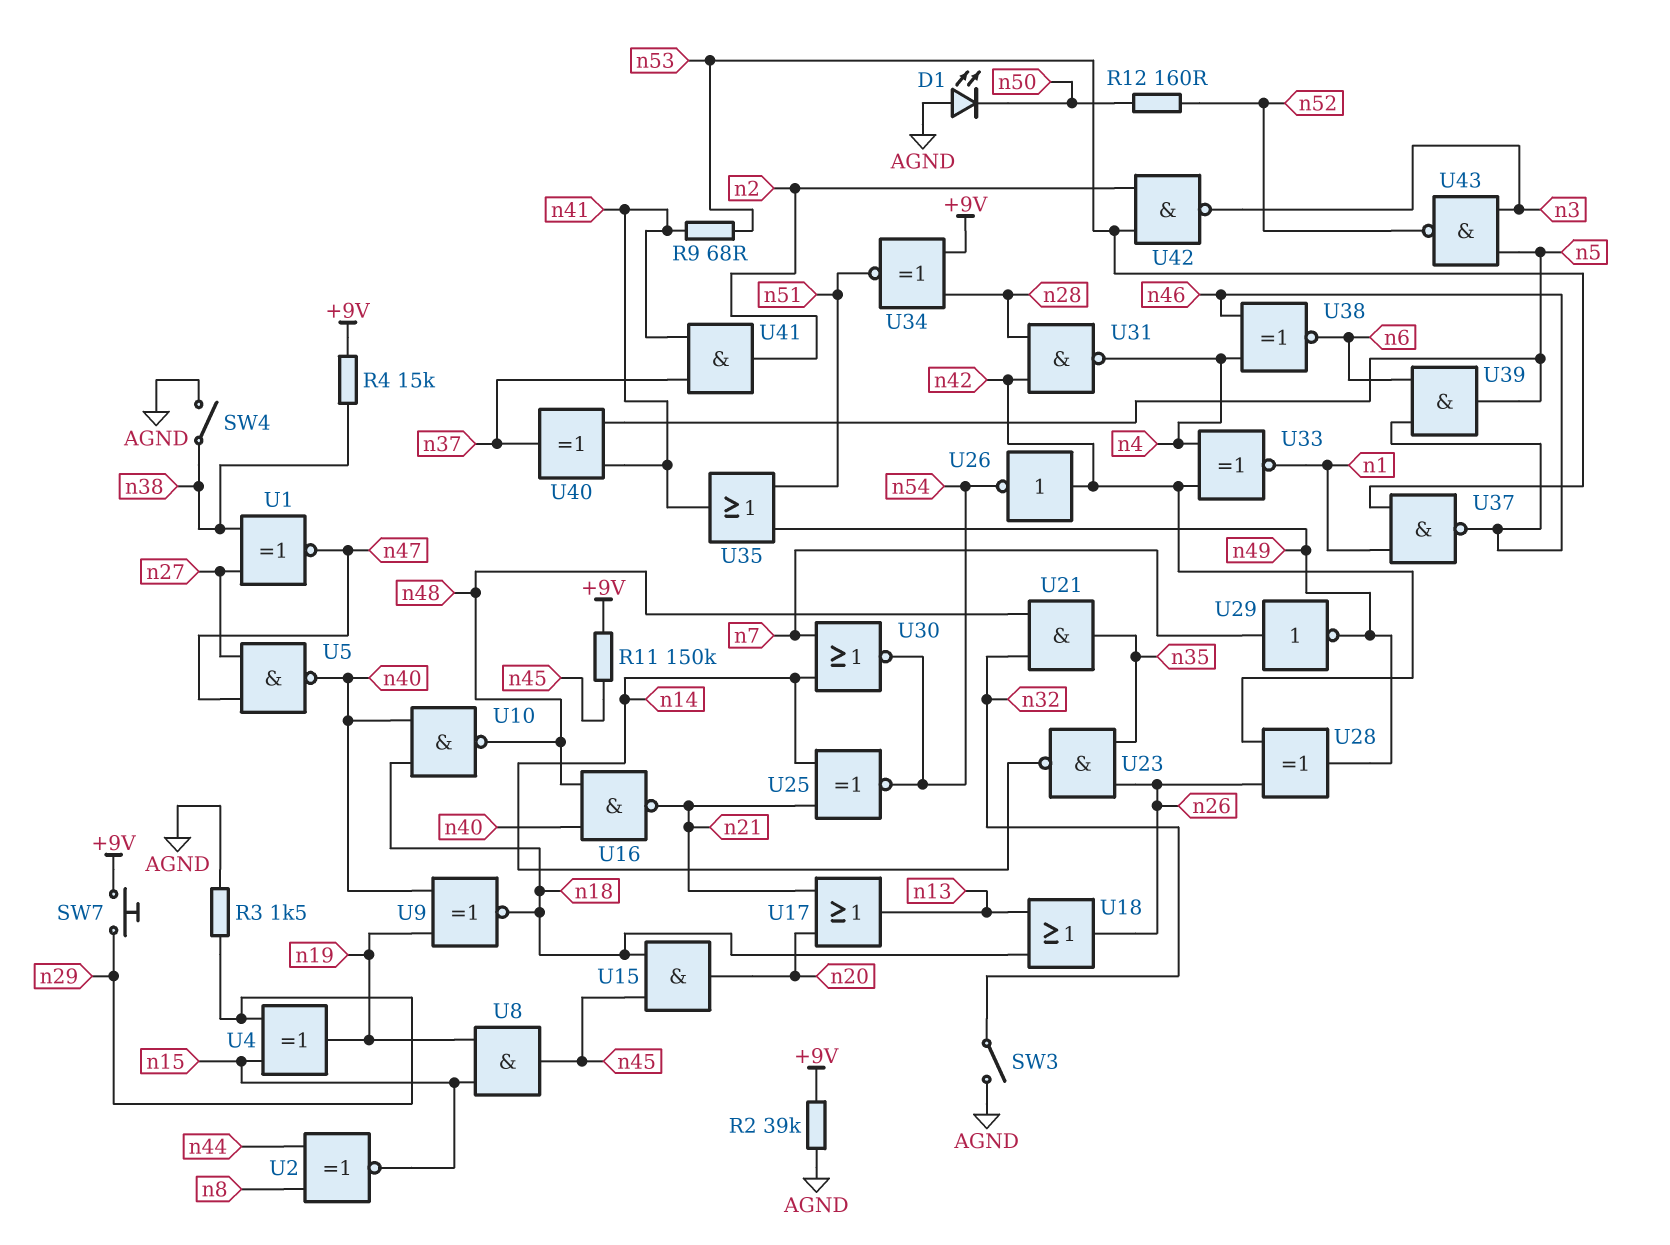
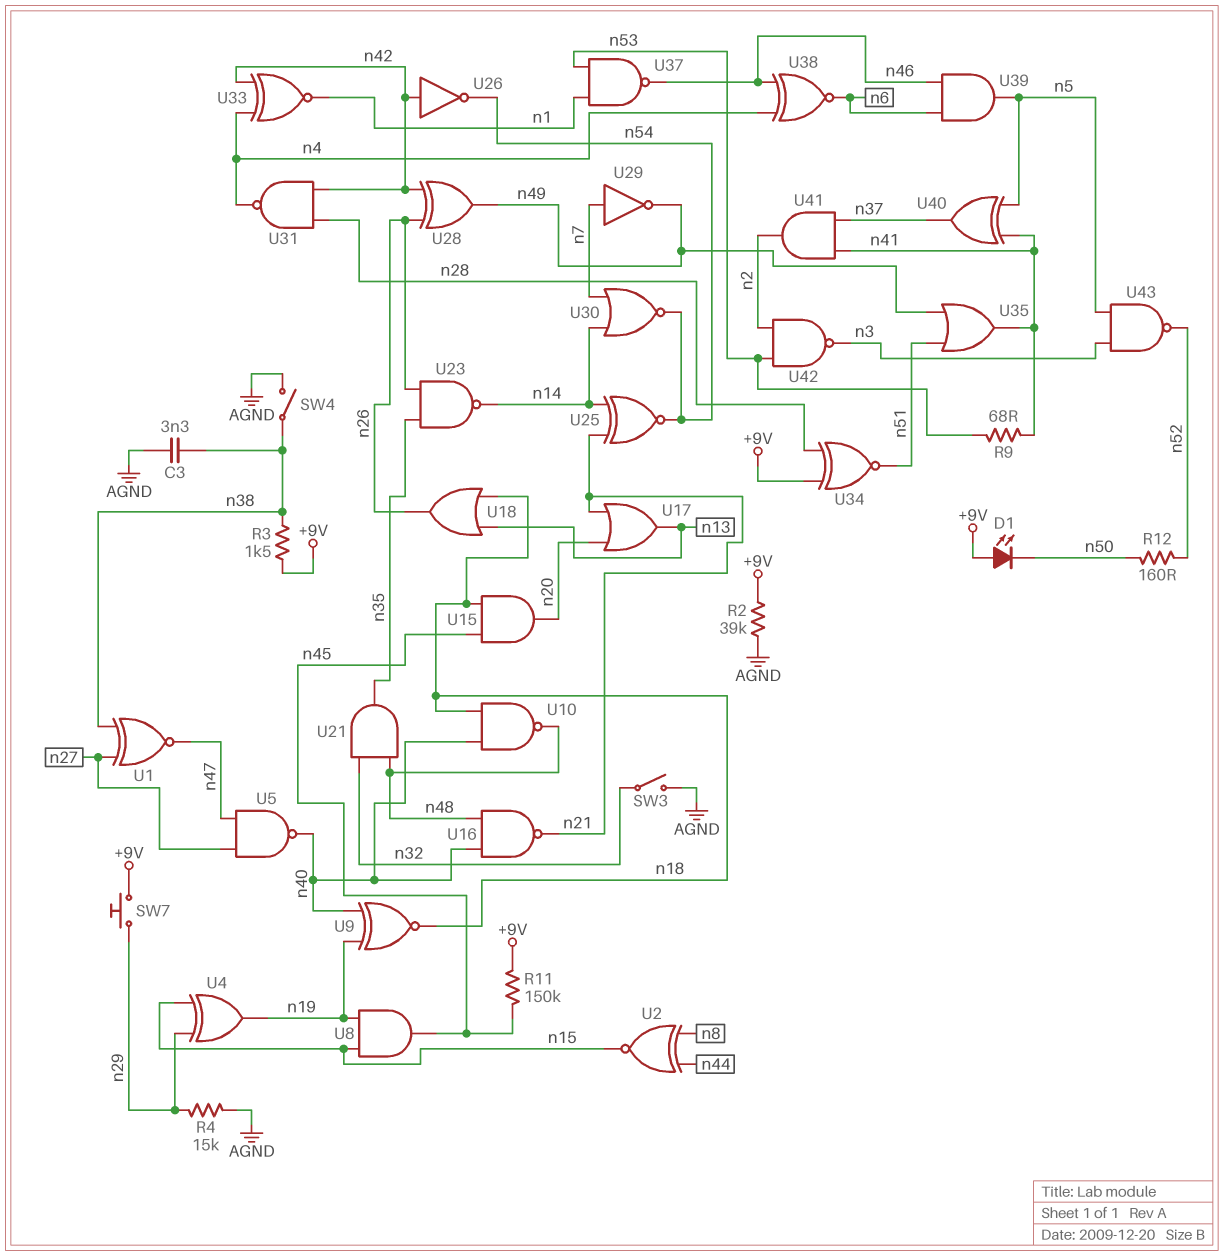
C3: none -> 3.3nF (AGND, n38)
D1: LED (A AGND, K n50) -> LED (A +9V, K n50)
R3: 1.5k (AGND, n29) -> 1.5k (+9V, n38)
R4: 15k (+9V, n38) -> 15k (AGND, n29)

